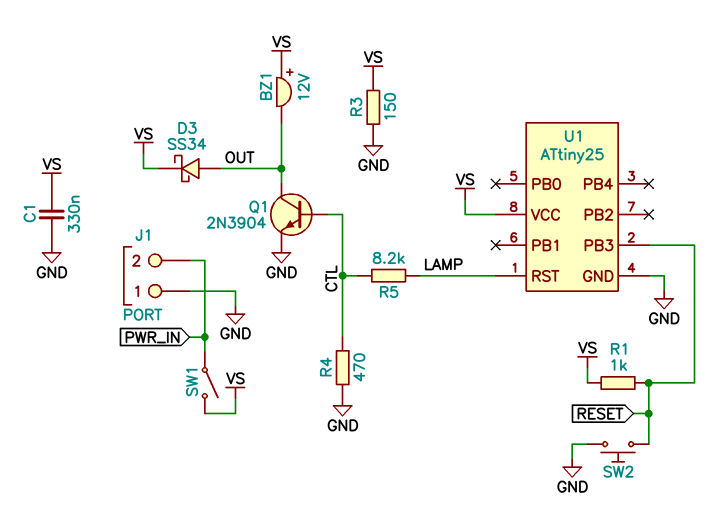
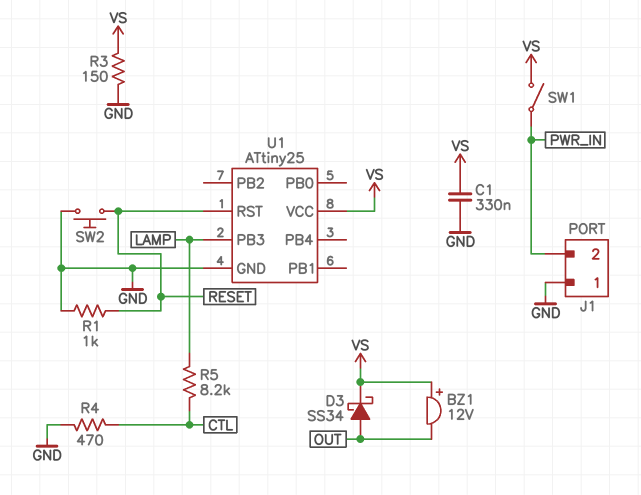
Q1: NPN 2N3904 (B CTL, C OUT, E GND) -> none
R1: 1k (RESET, VS) -> 1k (GND, RESET)
U1 pin PB3: RESET -> LAMP
U1 pin RST: LAMP -> RESET

